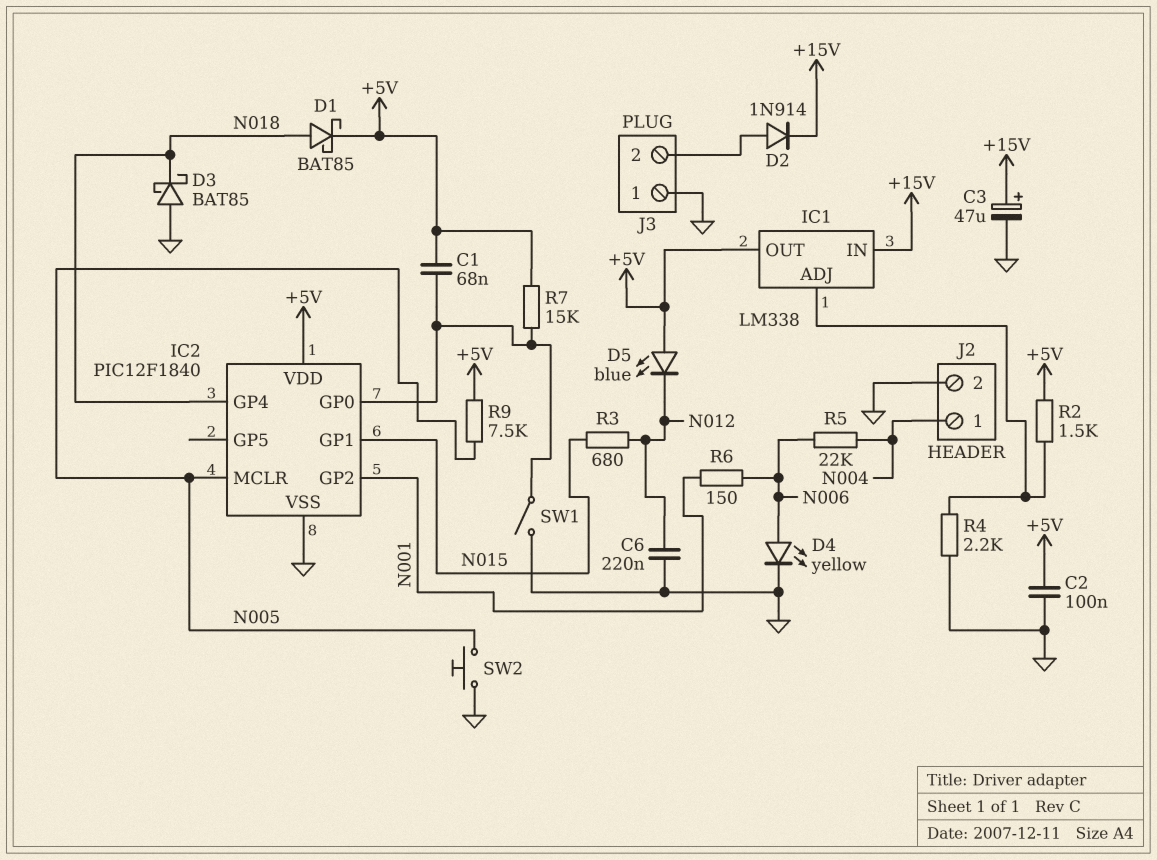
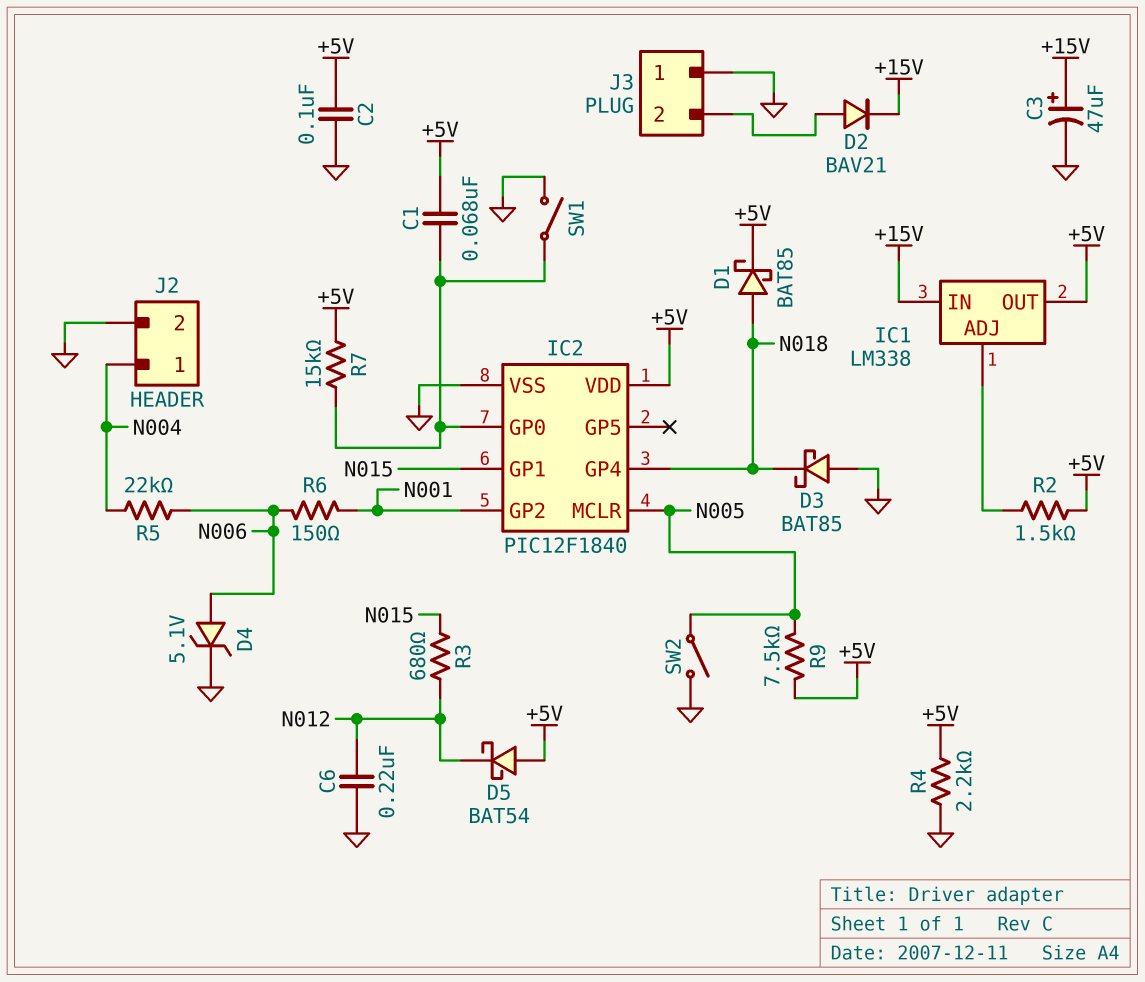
D2: diode 1N914 (A J3/2, K +15V) -> diode BAV21 (A J3/2, K +15V)
D4: LED yellow (A N006, K GND) -> zener 5.1V (A N006, K GND)
D5: LED blue (A +5V, K N012) -> schottky BAT54 (A +5V, K N012)
R4: 2.2k (GND, IC1/ADJ) -> 2.2k (+5V, GND)
SW2: button (GND, N005) -> switch (GND, N005)

